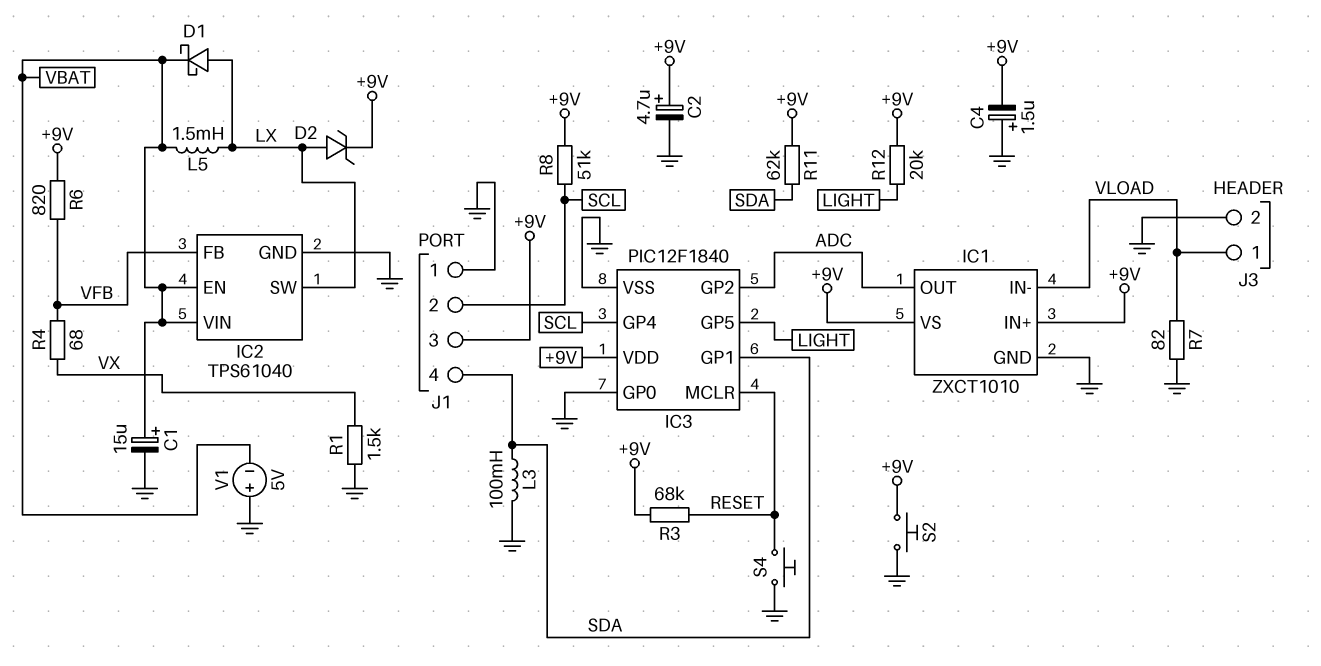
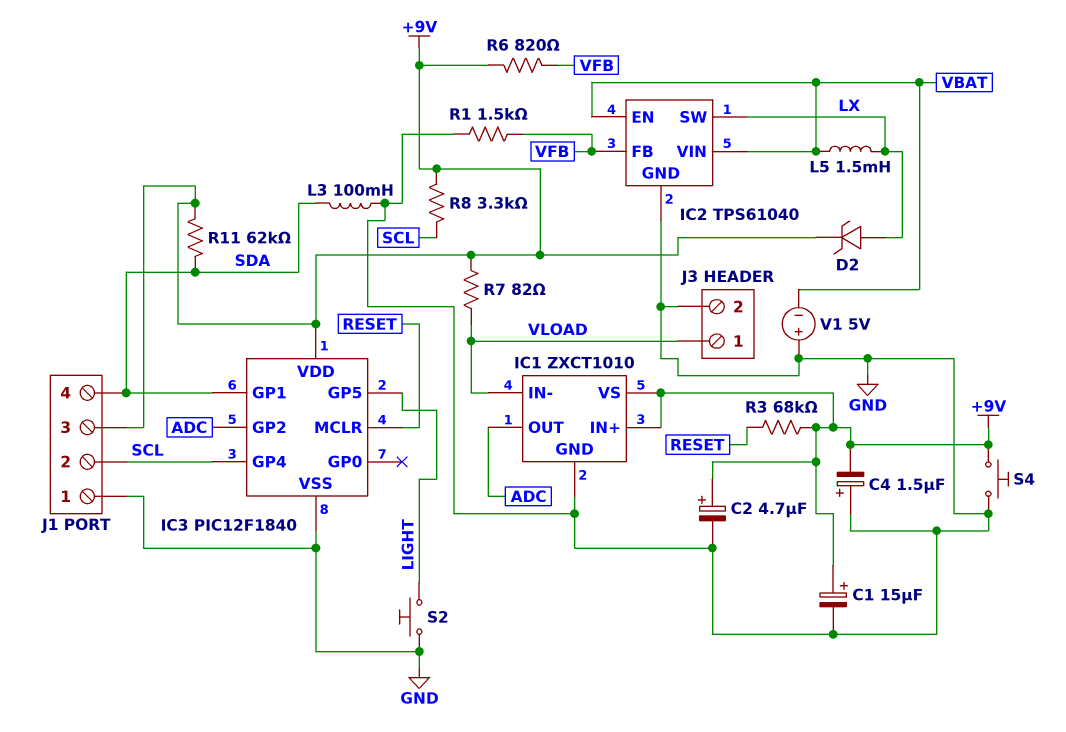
C1: 15uF (plus VBAT, minus GND) -> 15uF (plus +9V, minus GND)
D1: schottky (A LX, K VBAT) -> none
IC3 pin GP0: GND -> none
R1: 1.5k (GND, VX) -> 1.5k (GND, VFB)
R4: 68 (VFB, VX) -> none
R7: 82 (GND, VLOAD) -> 82 (+9V, VLOAD)
R8: 51k (+9V, SCL) -> 3.3k (+9V, SCL)
R12: 20k (+9V, LIGHT) -> none
S2: button (+9V, GND) -> button (GND, LIGHT)
S4: button (GND, RESET) -> button (+9V, GND)

